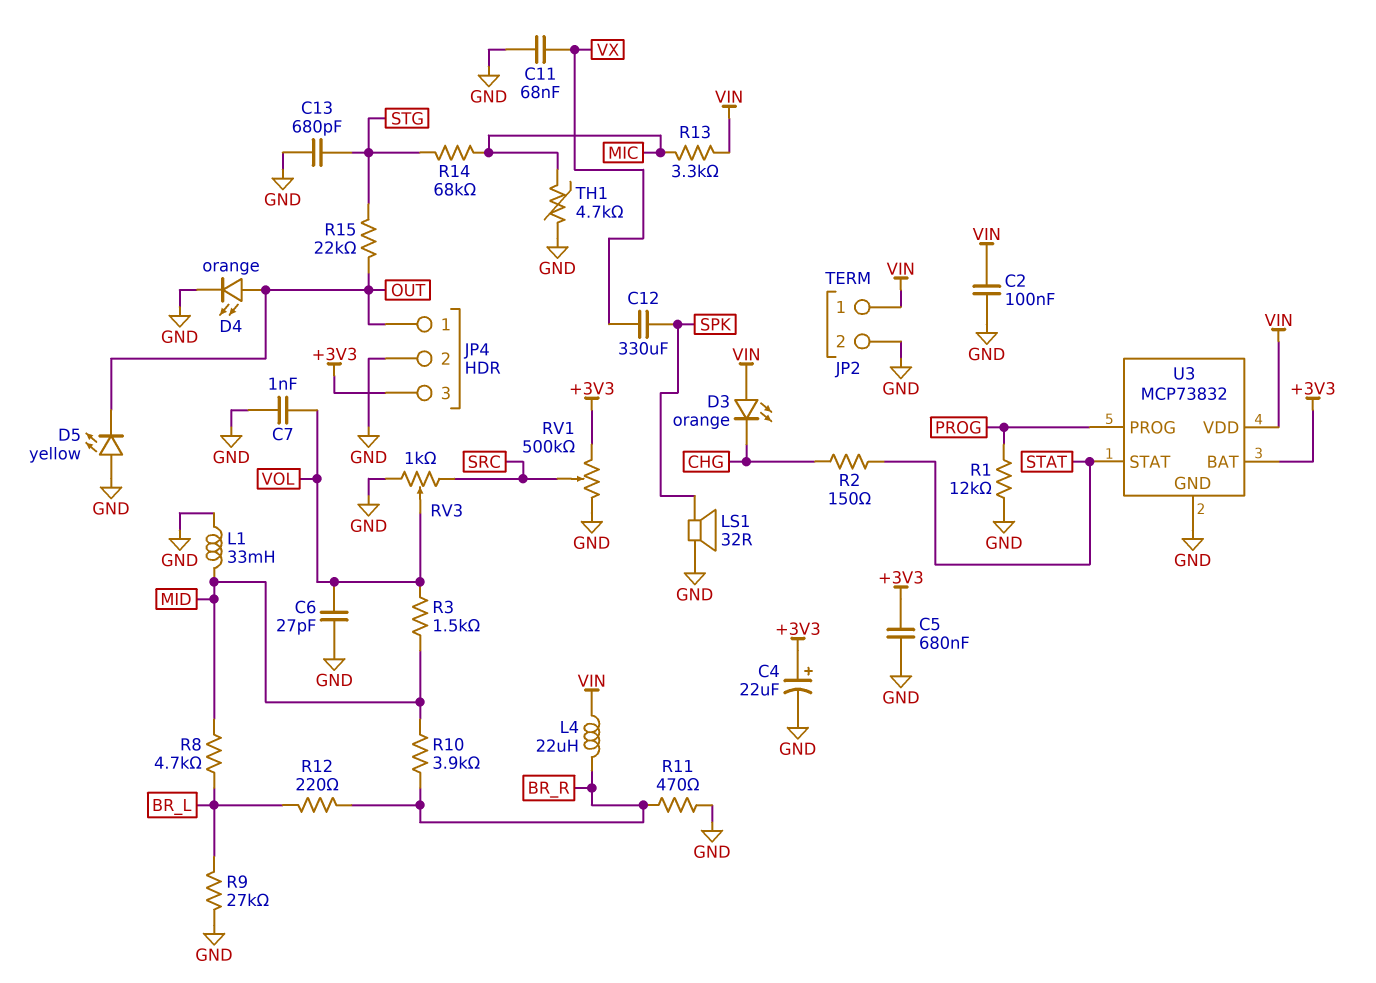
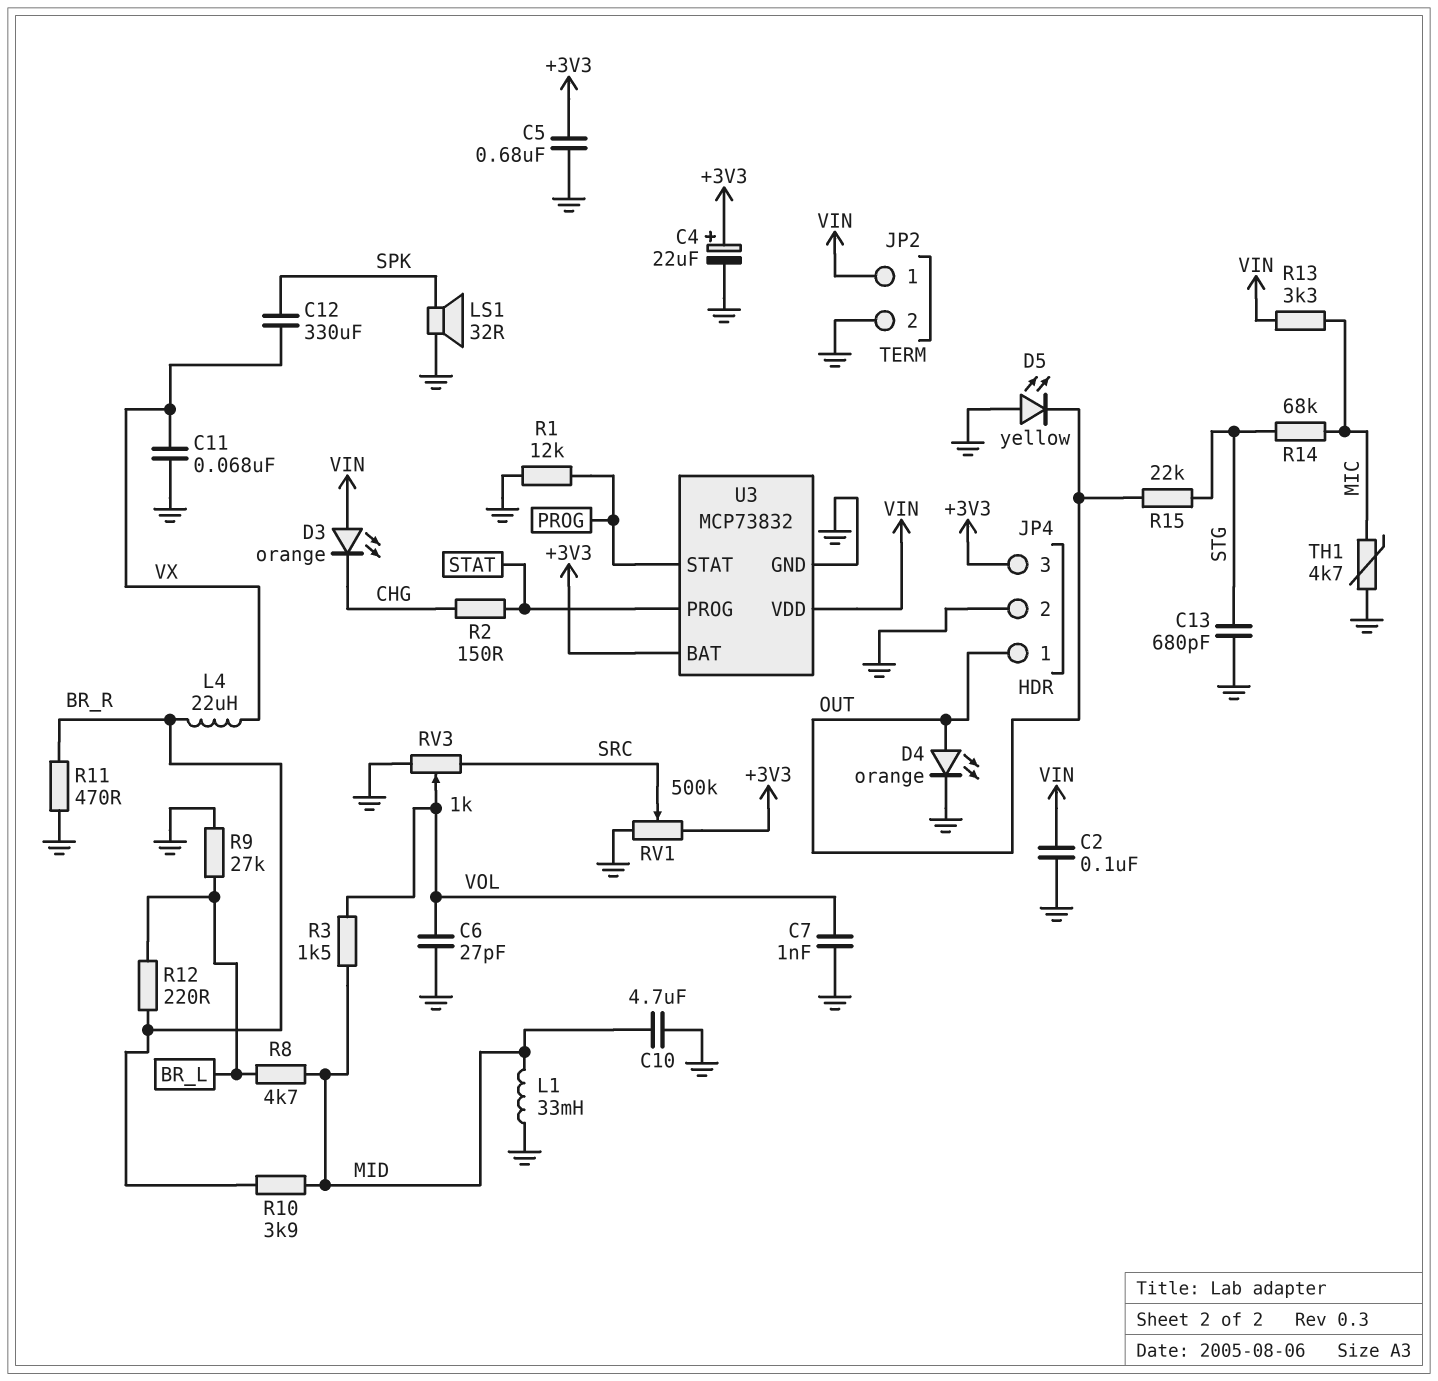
C10: none -> 4.7uF (GND, MID)
L4: 22uH (BR_R, VIN) -> 22uH (BR_R, VX)
U3 pin PROG: PROG -> STAT
U3 pin STAT: STAT -> PROG

